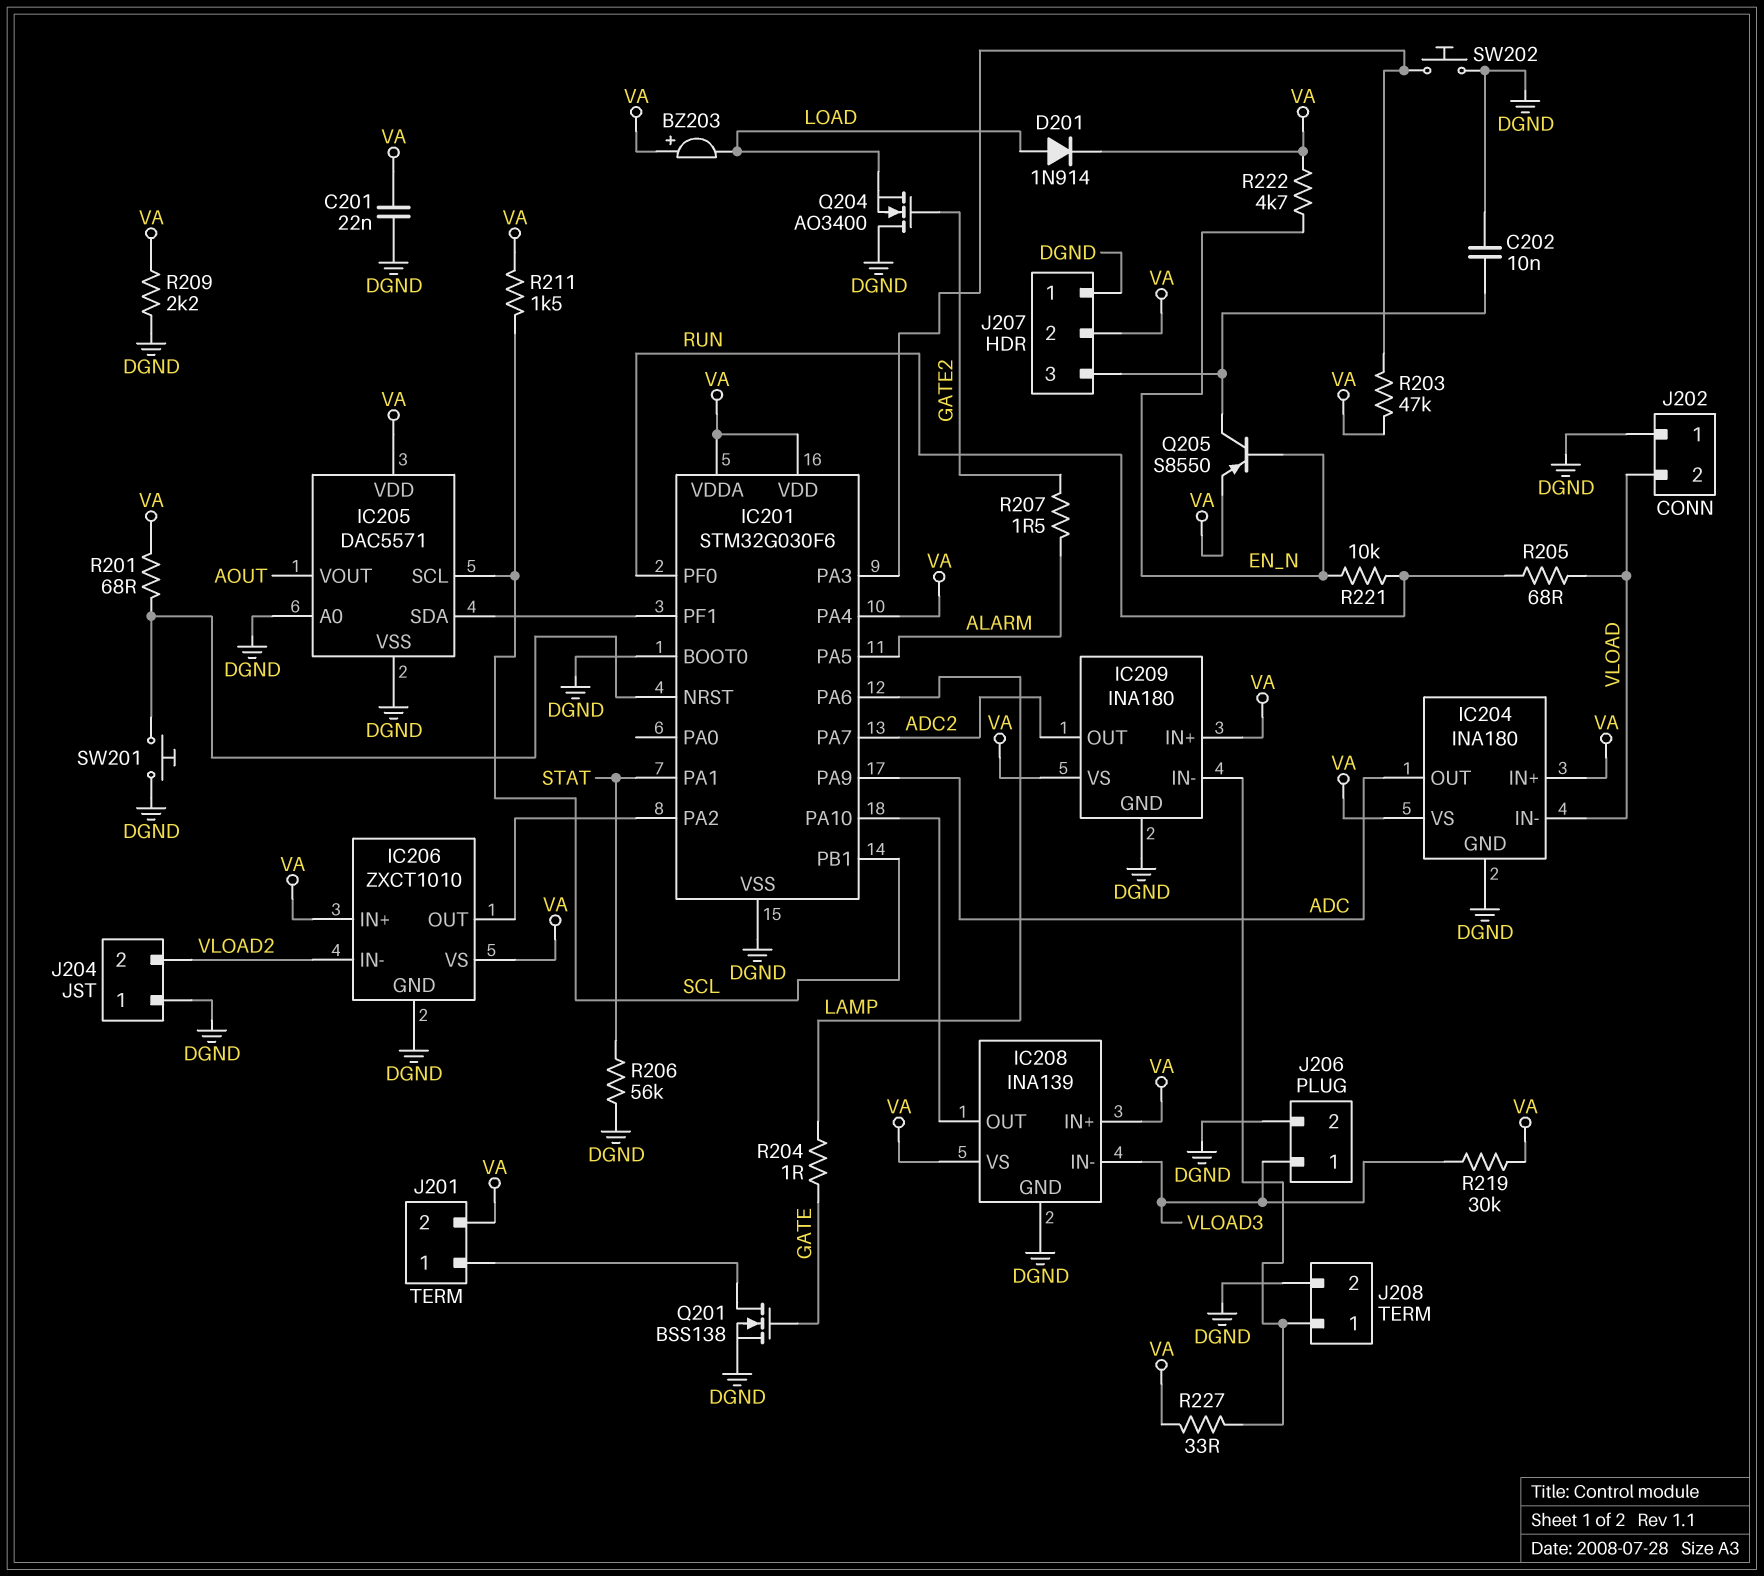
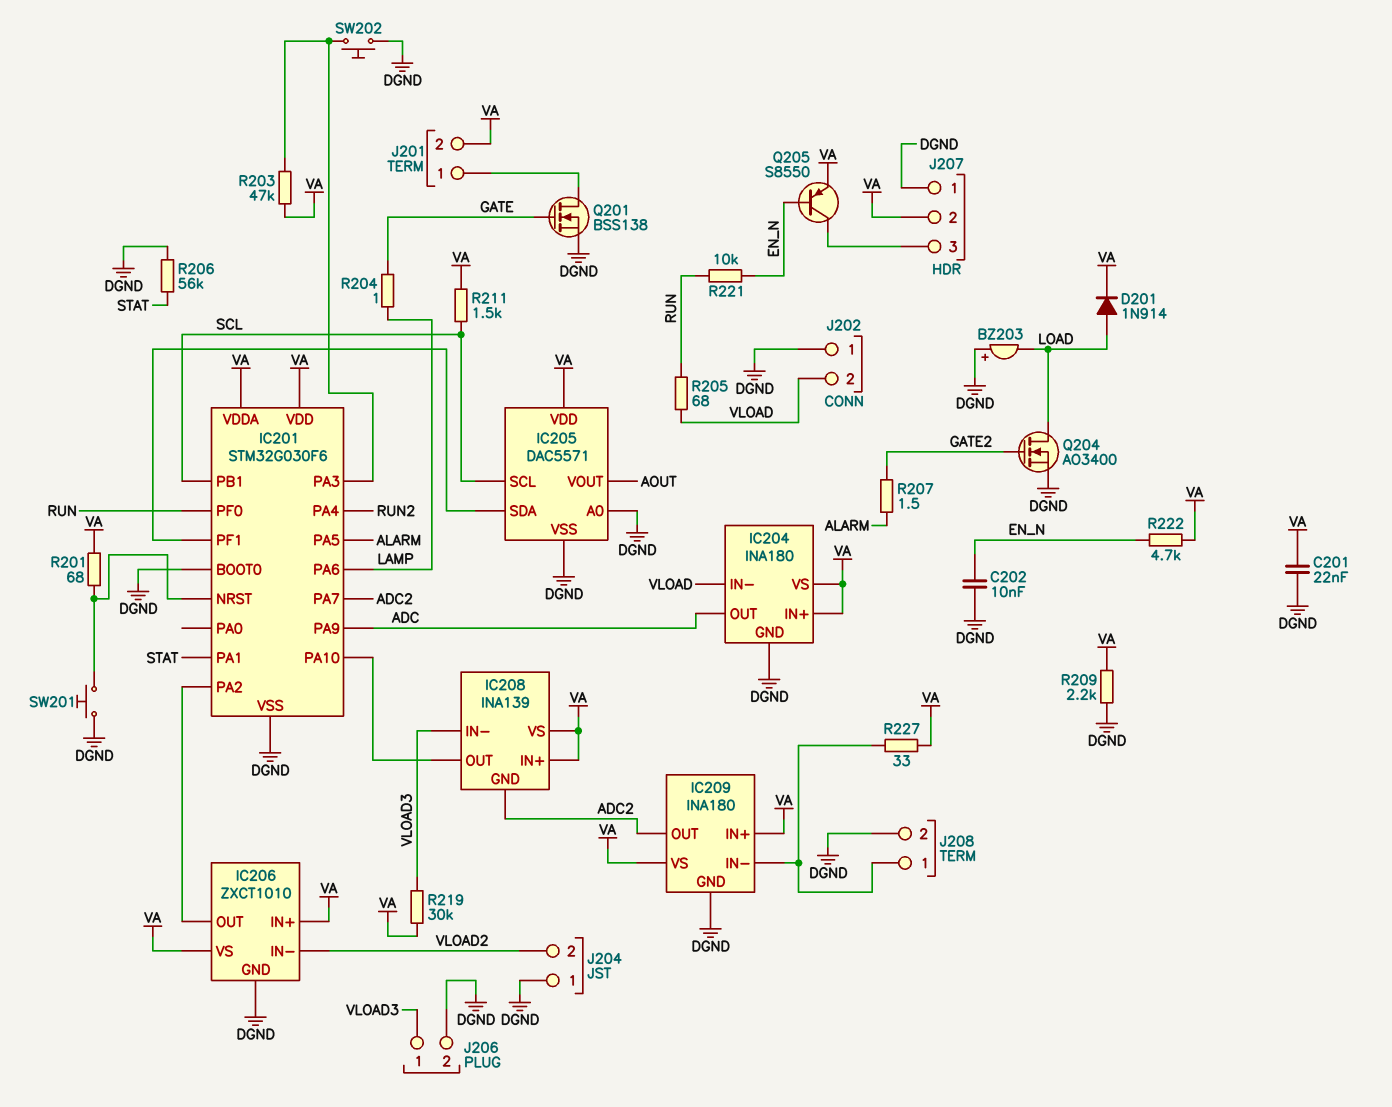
BZ203: buzzer (plus VA, minus LOAD) -> buzzer (plus DGND, minus LOAD)
C202: 10nF (DGND, J207/3) -> 10nF (DGND, EN_N)
IC201 pin PA4: VA -> RUN2
IC208 pin GND: DGND -> ADC2
Q204: NMOS AO3400 (G GATE2, D DGND, S LOAD) -> NMOS AO3400 (G GATE2, D LOAD, S DGND)

